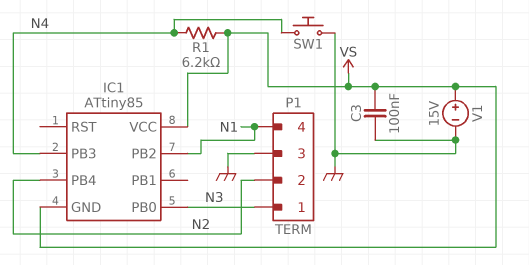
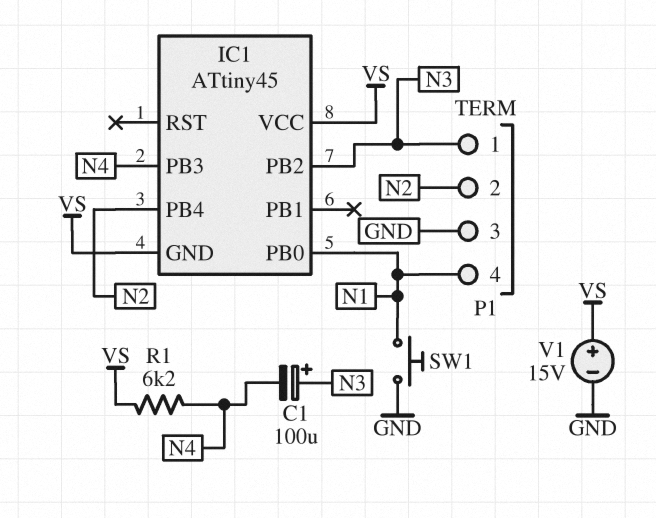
C1: none -> 100uF (plus N3, minus N4)
C3: 100nF (GND, VS) -> none
IC1: ATtiny85 -> ATtiny45
IC1 pin PB0: N3 -> N1
IC1 pin PB2: N1 -> N3
SW1: button (GND, N4) -> button (GND, N1)

